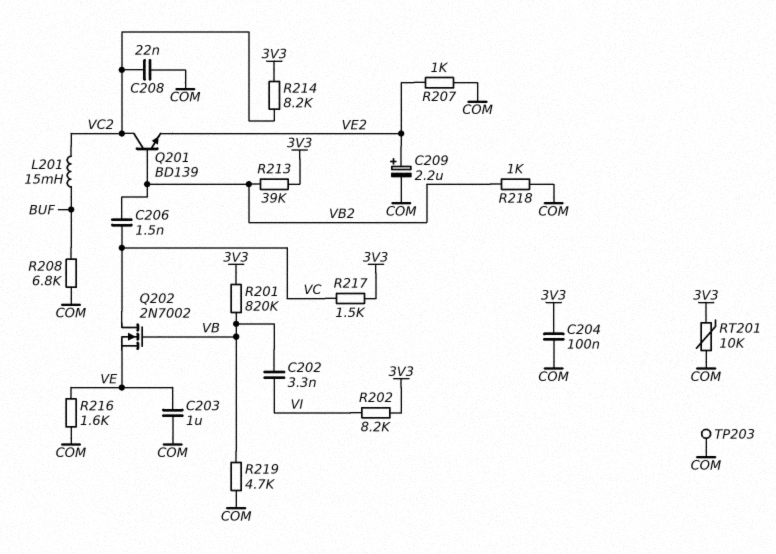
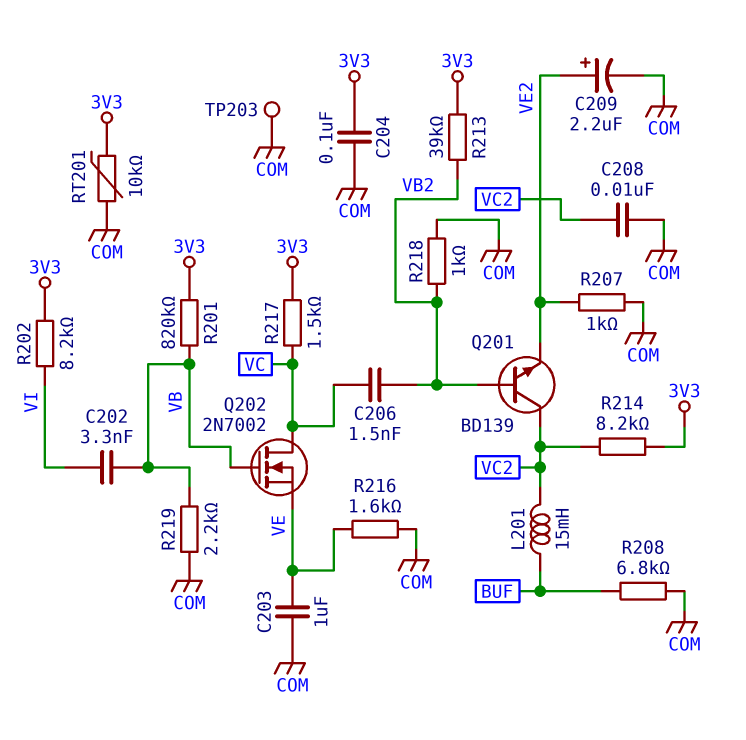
C208: 22nF (COM, VC2) -> 10nF (COM, VC2)
R219: 4.7k (COM, VB) -> 2.2k (COM, VB)

